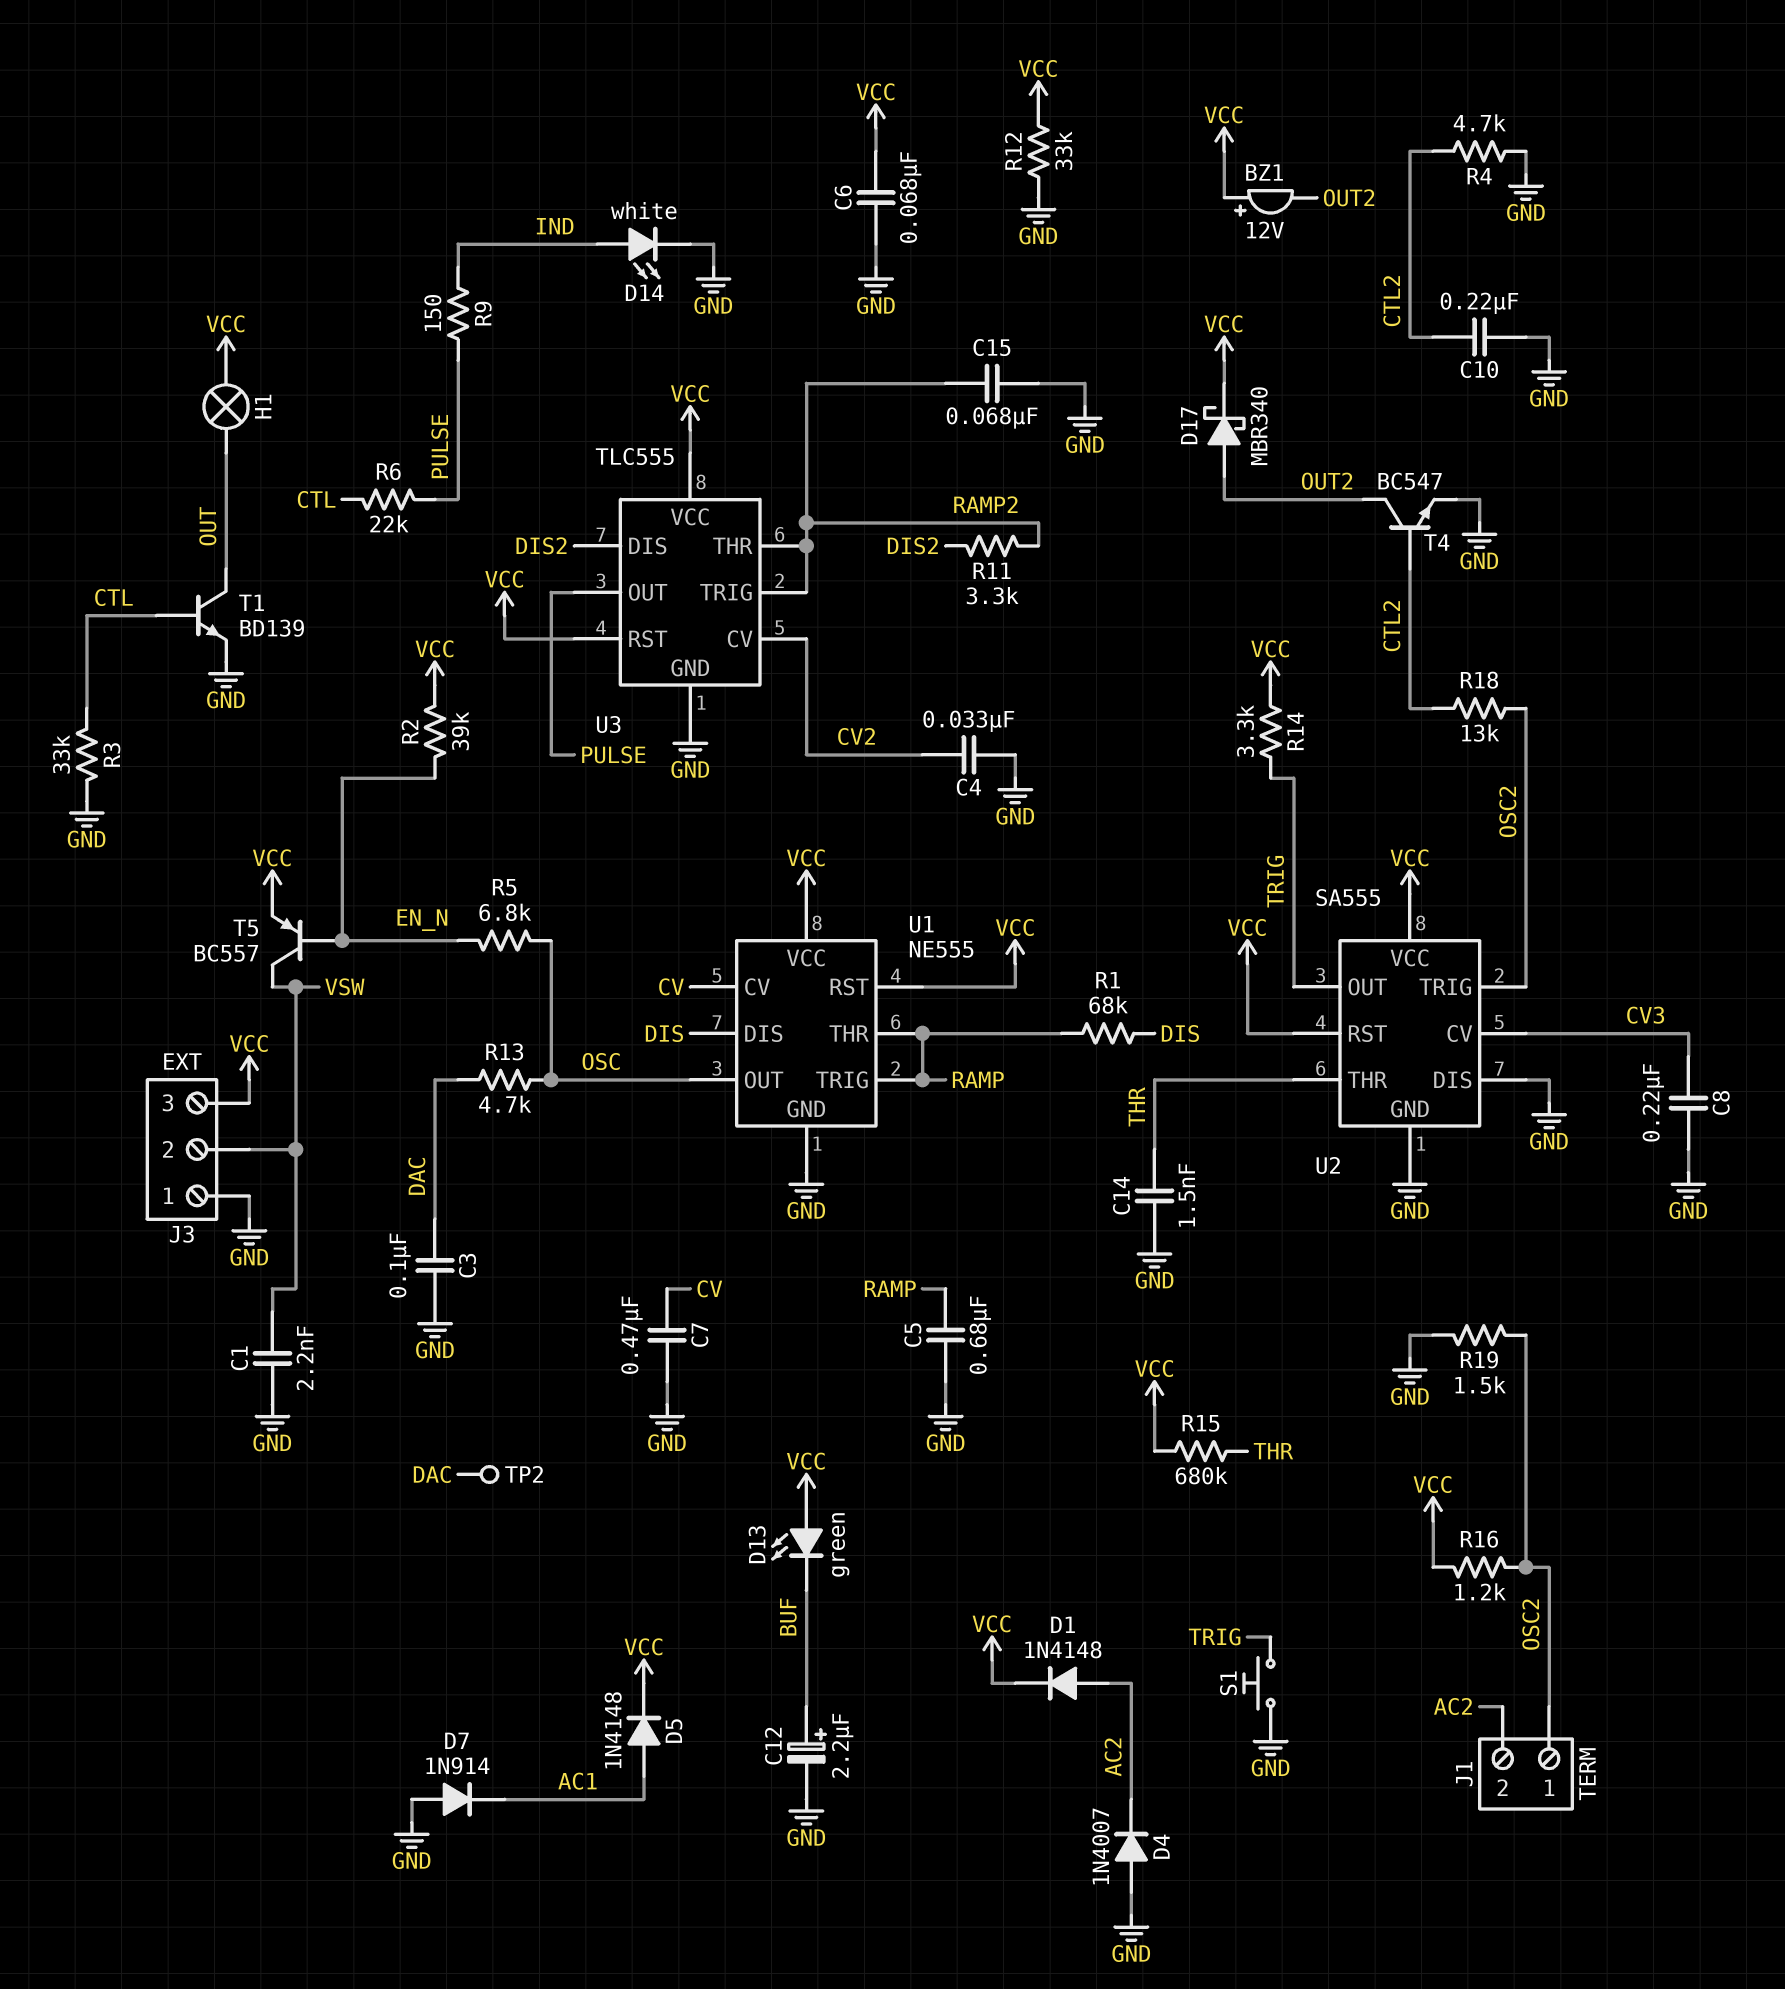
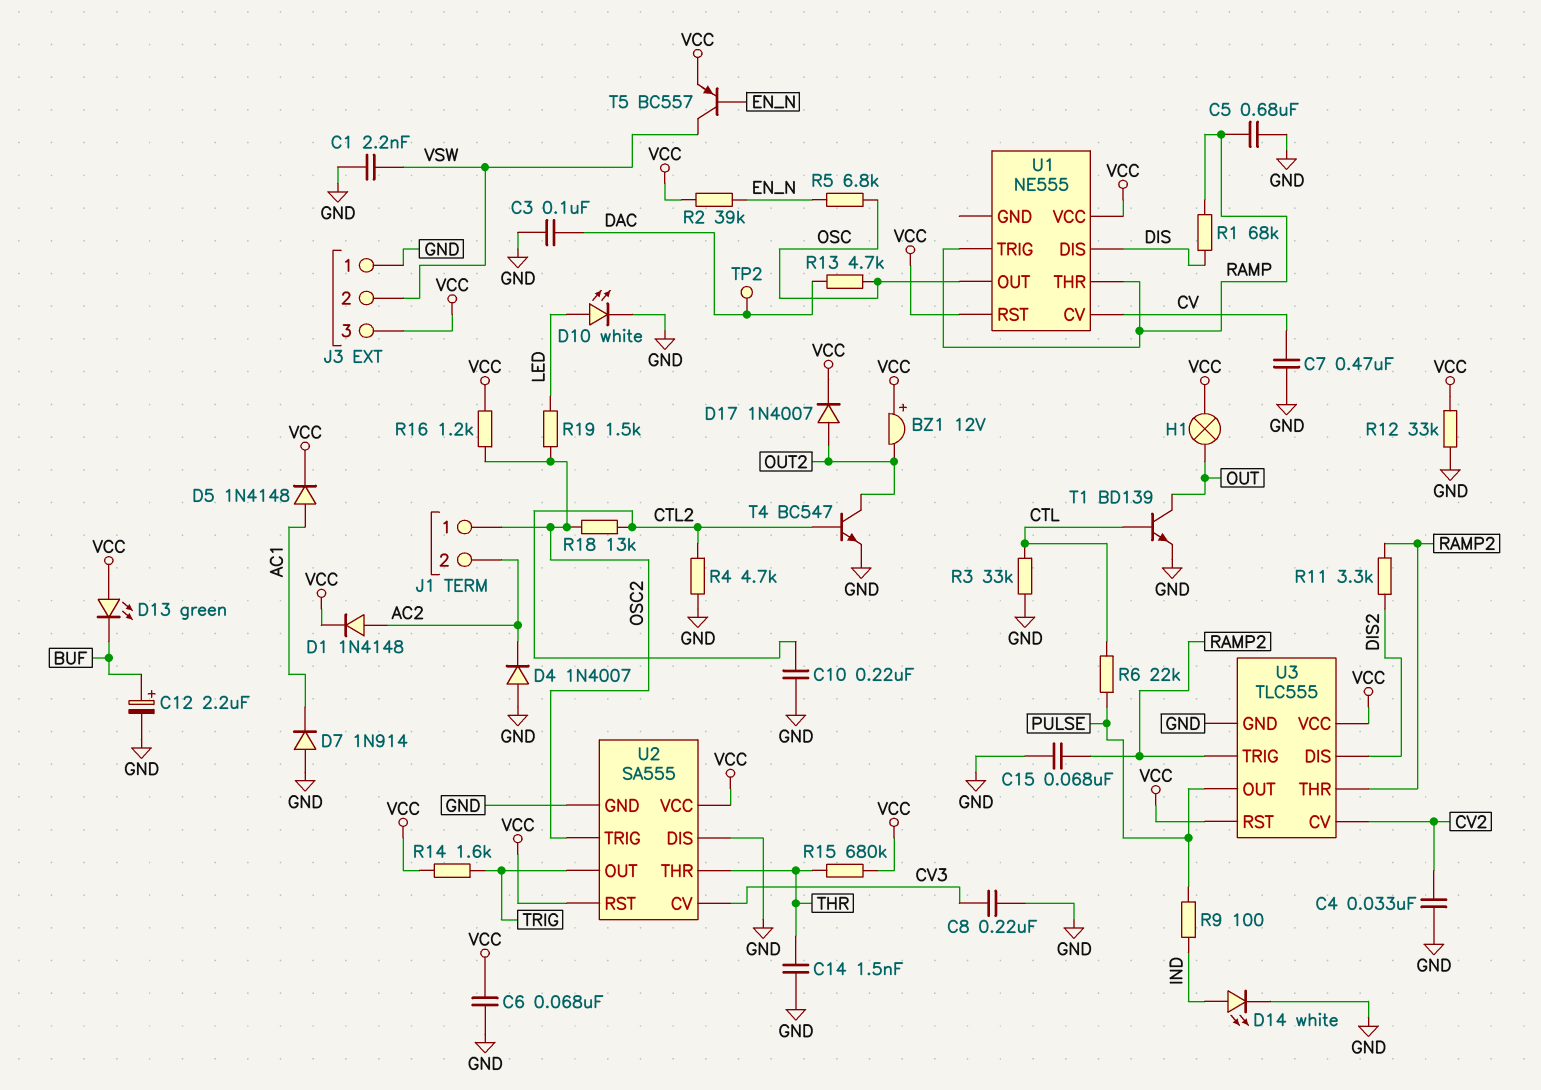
D10: none -> LED white (A LED, K GND)
D17: schottky MBR340 (A OUT2, K VCC) -> diode 1N4007 (A OUT2, K VCC)
R9: 150 (IND, PULSE) -> 100 (IND, PULSE)
R14: 3.3k (TRIG, VCC) -> 1.6k (TRIG, VCC)
R19: 1.5k (GND, OSC2) -> 1.5k (LED, OSC2)
S1: button (GND, TRIG) -> none
U1 pin GND: GND -> none

